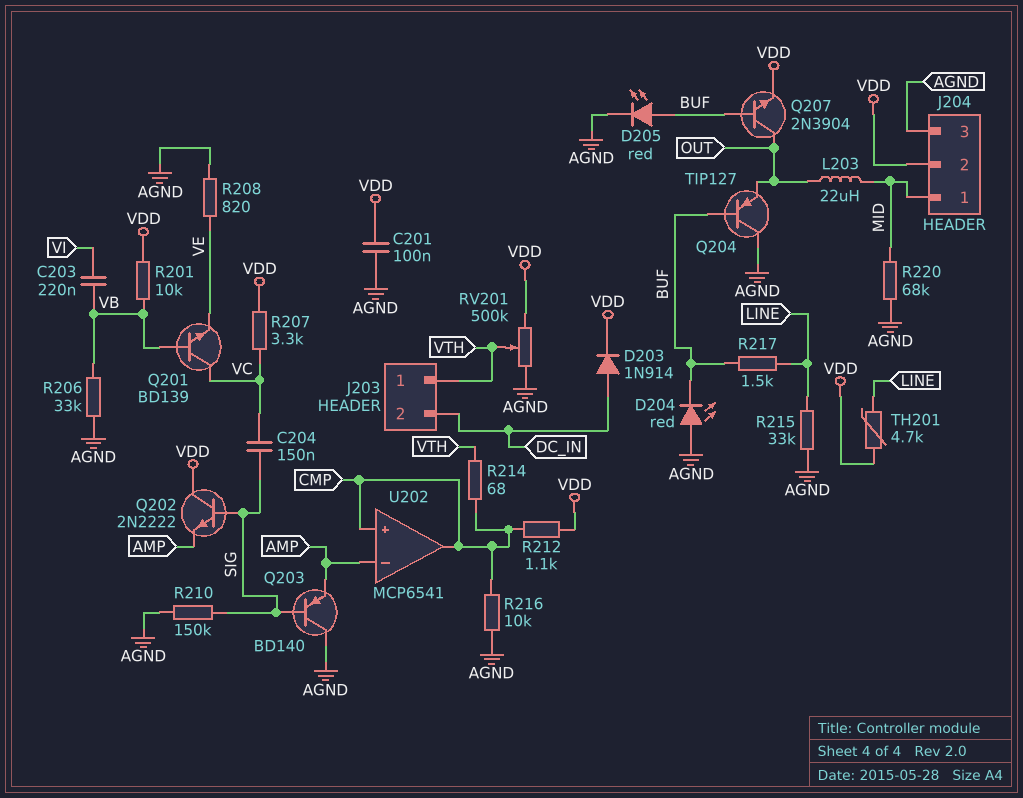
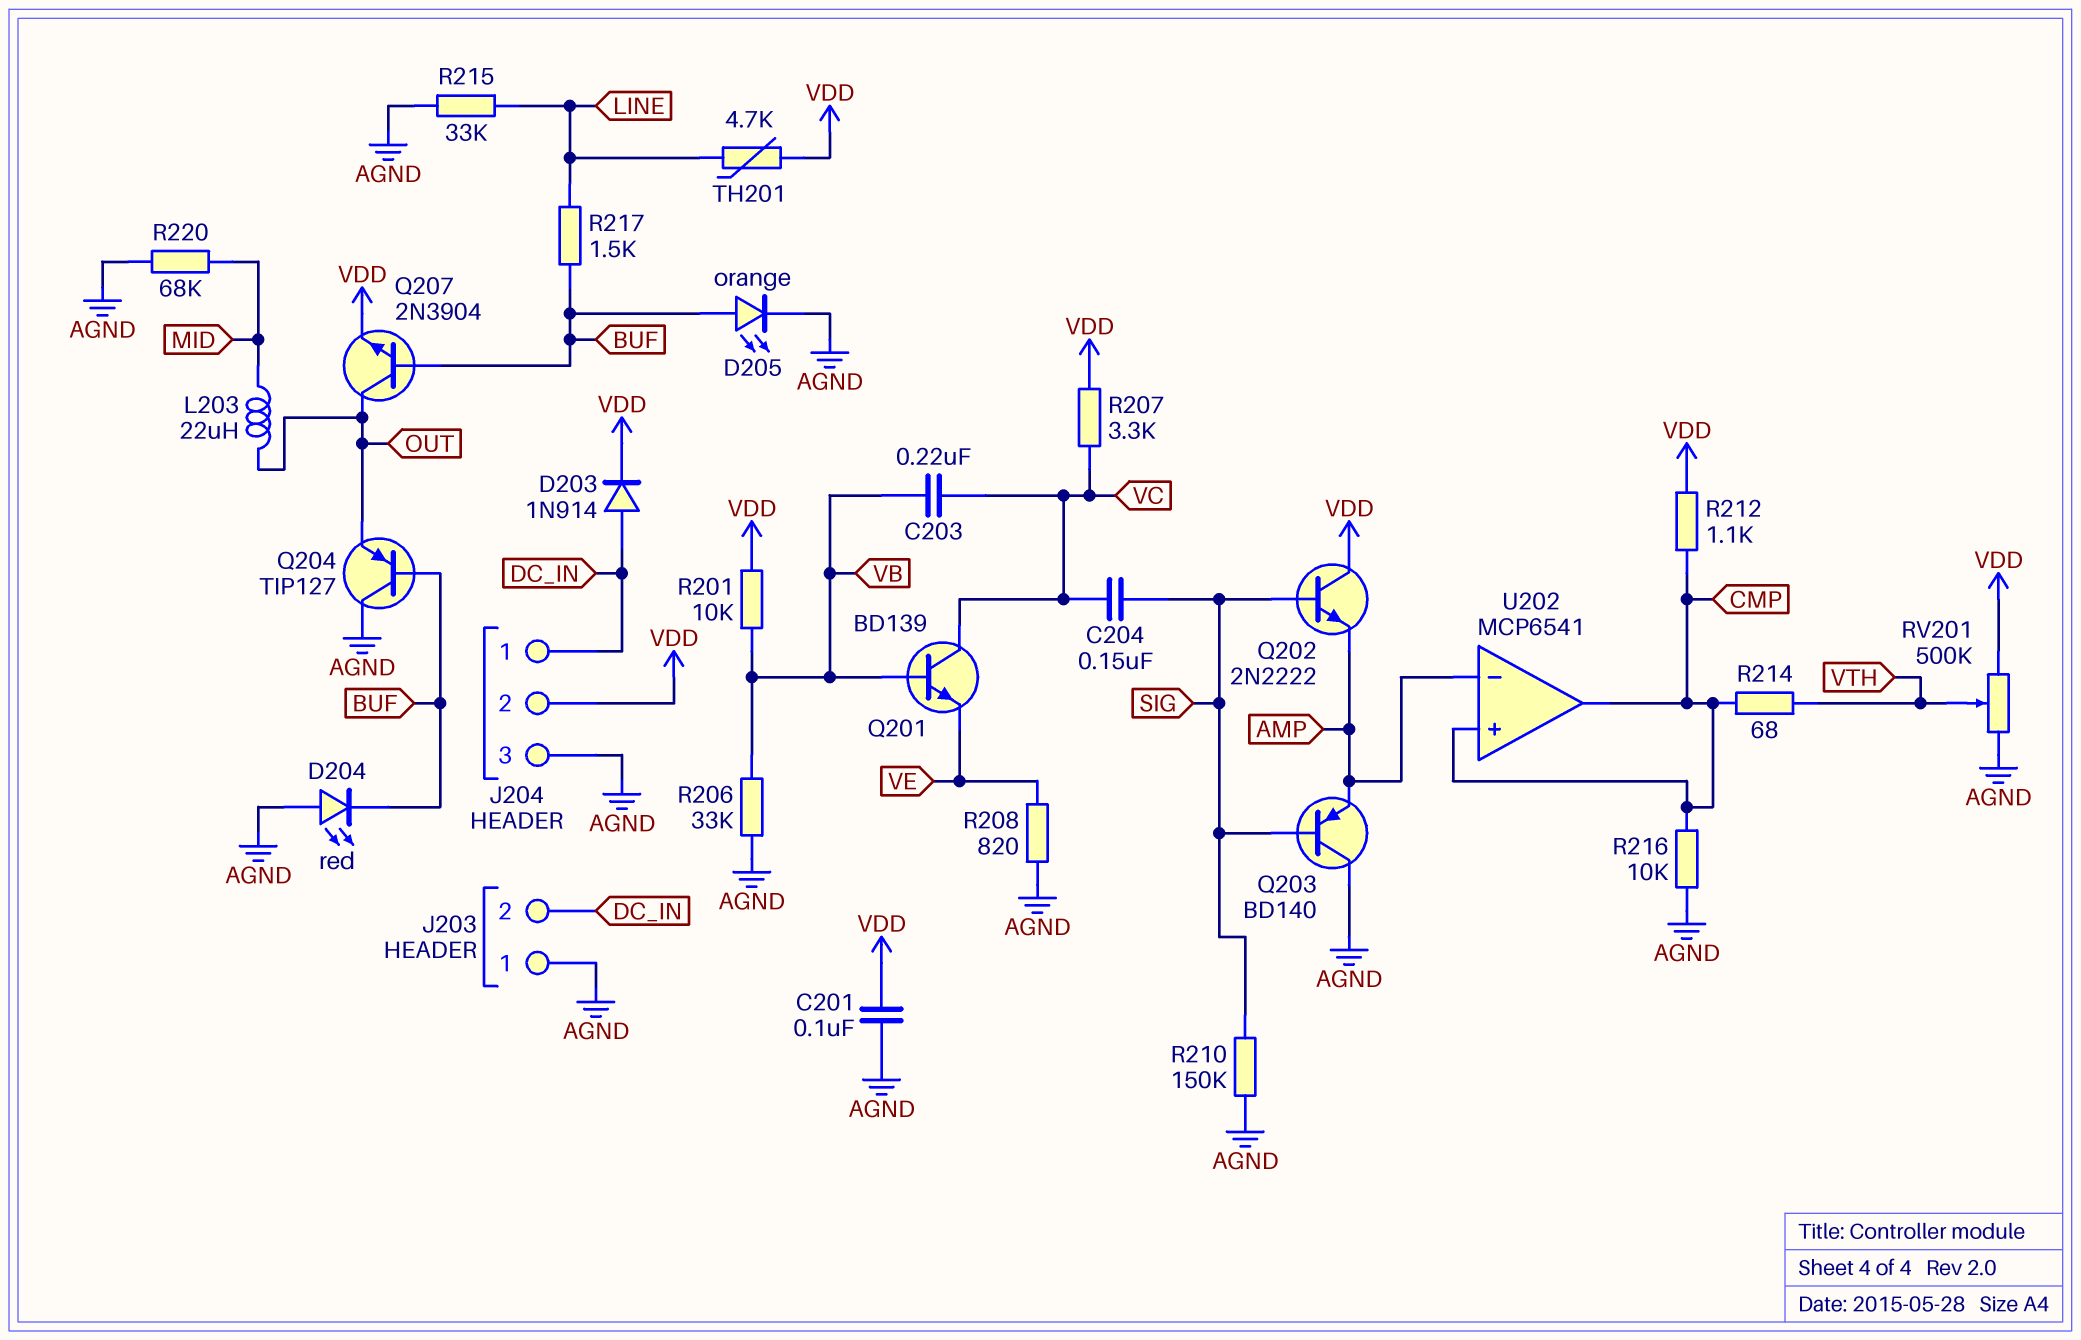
C203: 220nF (VB, VI) -> 220nF (VB, VC)
D205: LED red (A BUF, K AGND) -> LED orange (A BUF, K AGND)
J203 pin 1: VTH -> AGND
J204 pin 1: MID -> DC_IN

